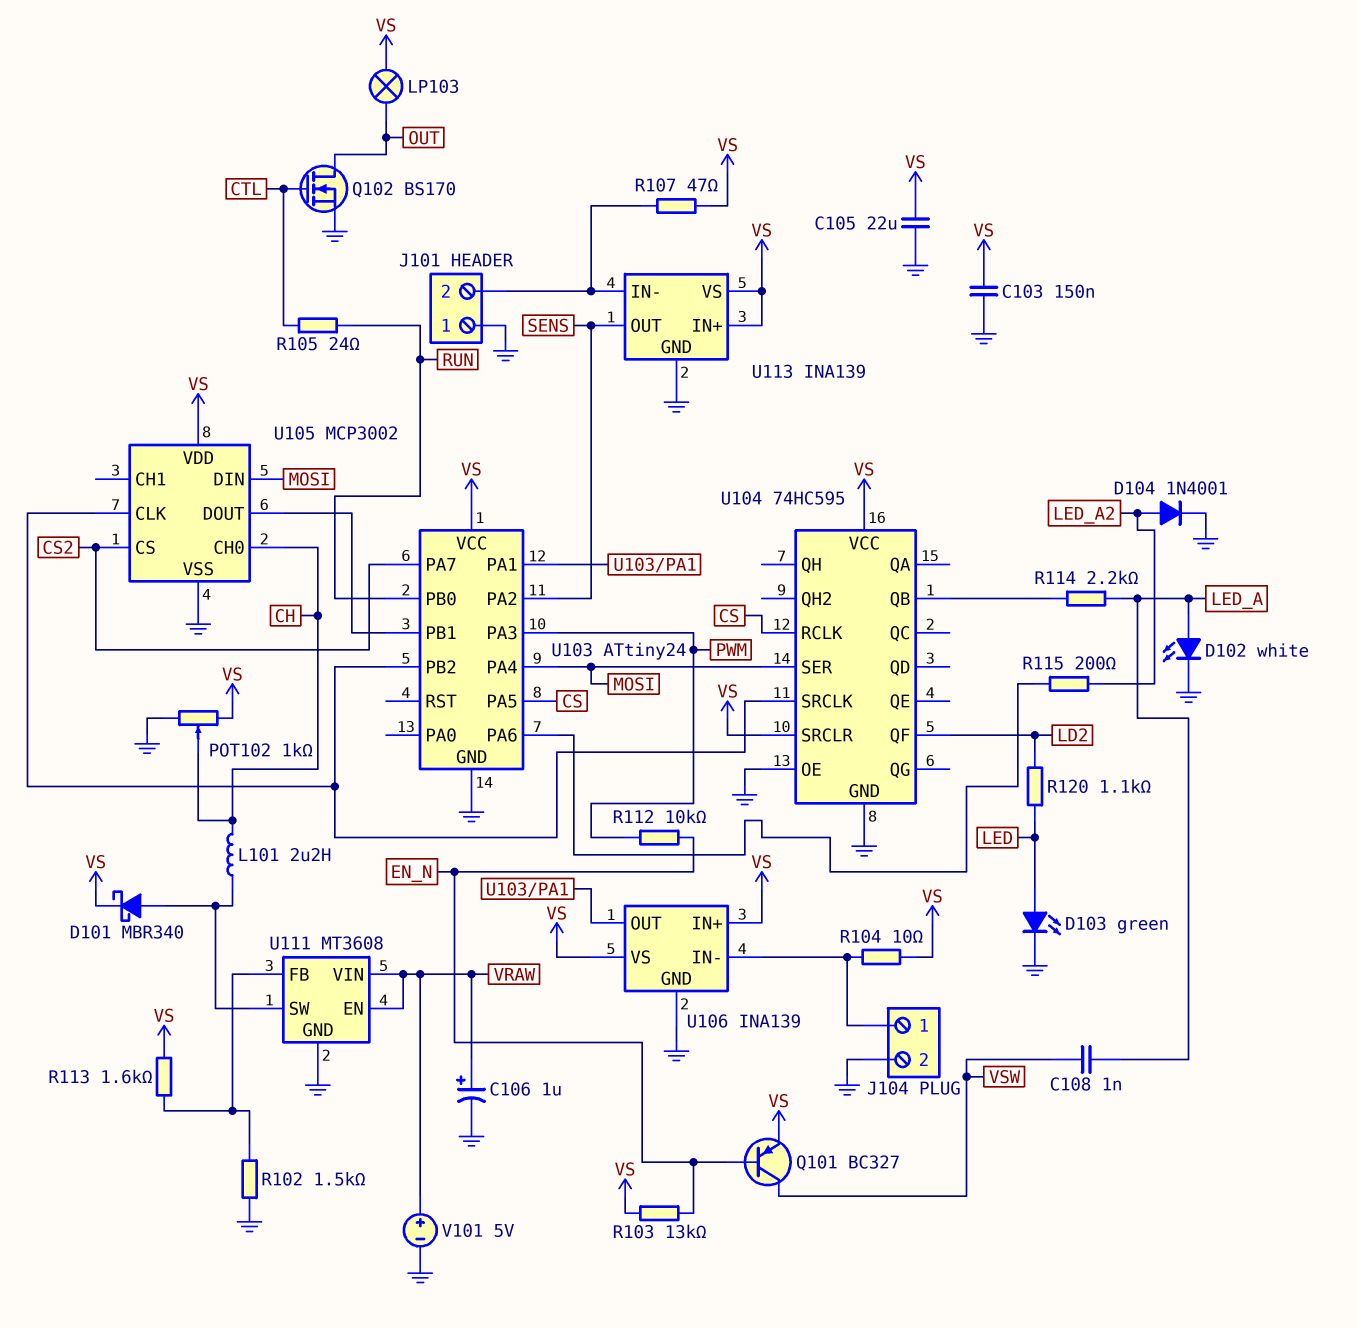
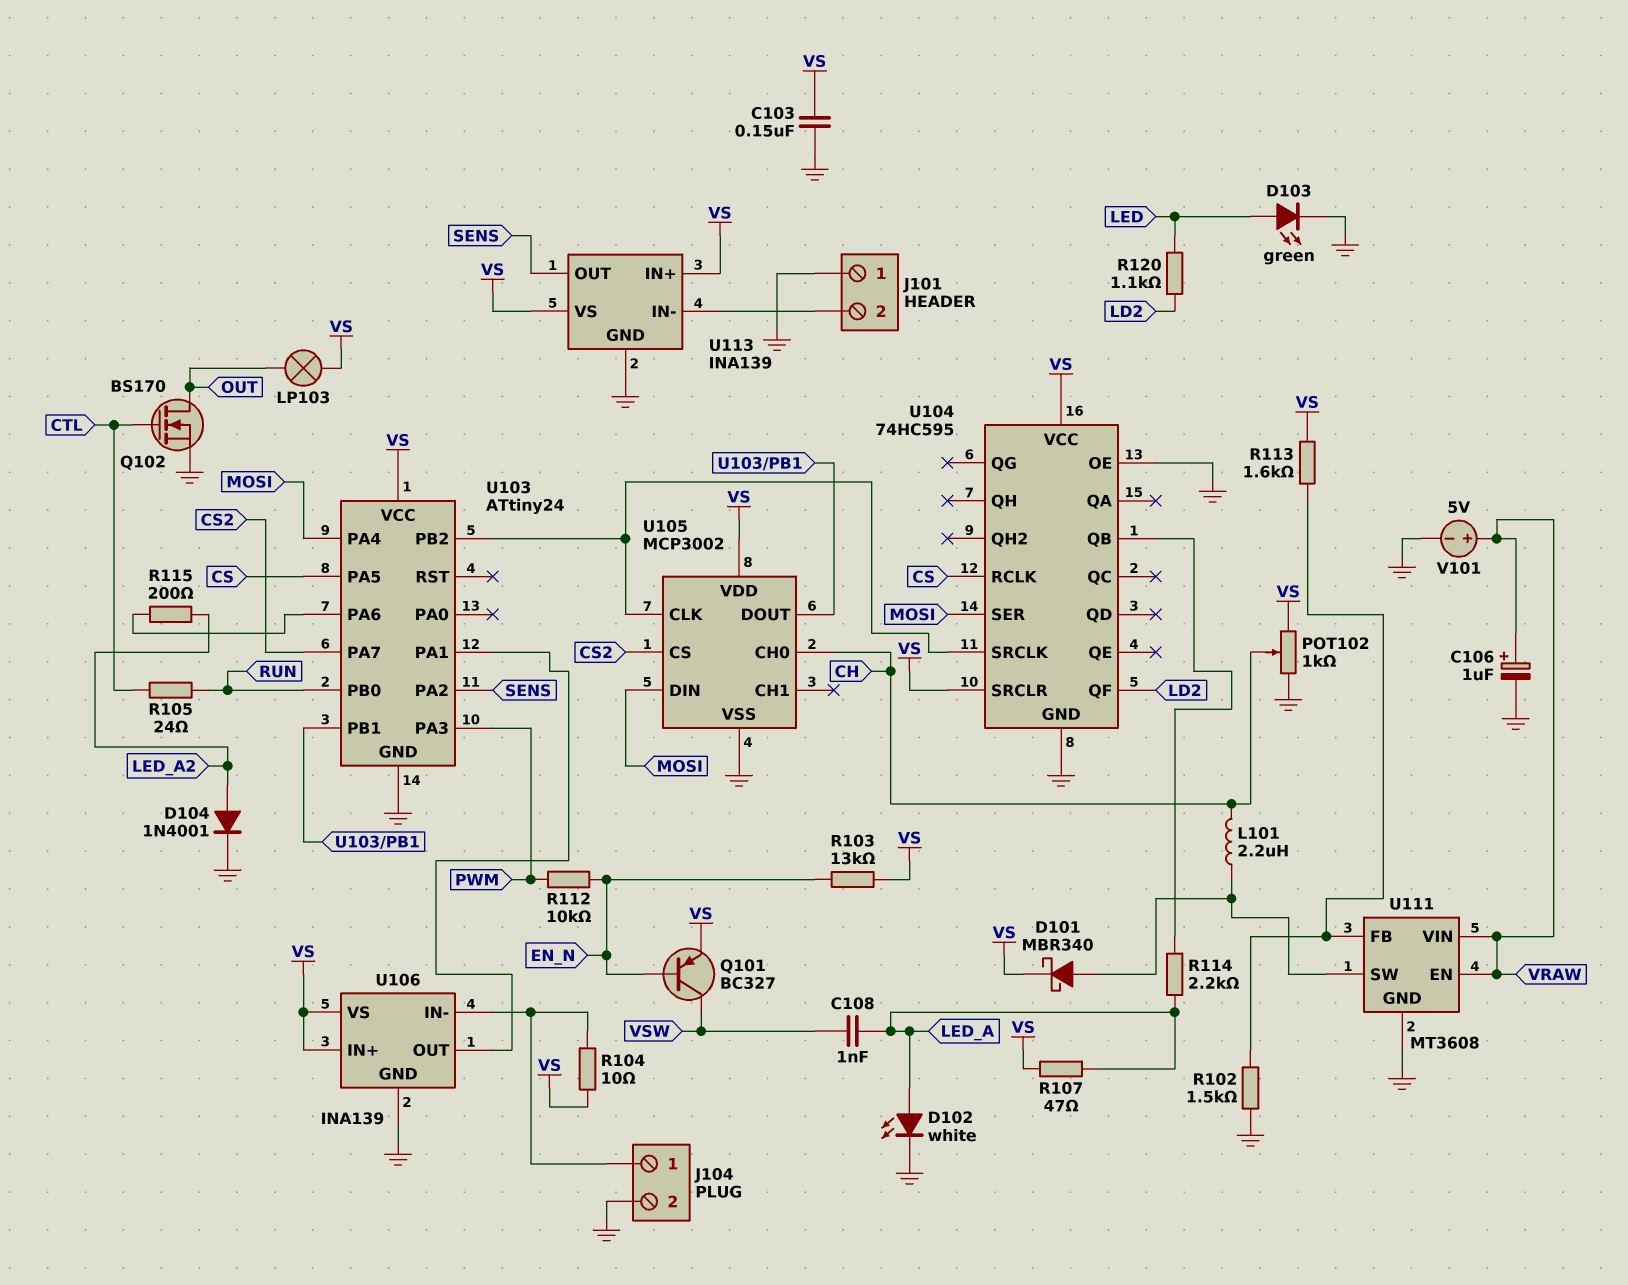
C105: 22uF (GND, VS) -> none
R107: 47 (J101/2, VS) -> 47 (LED_A, VS)

